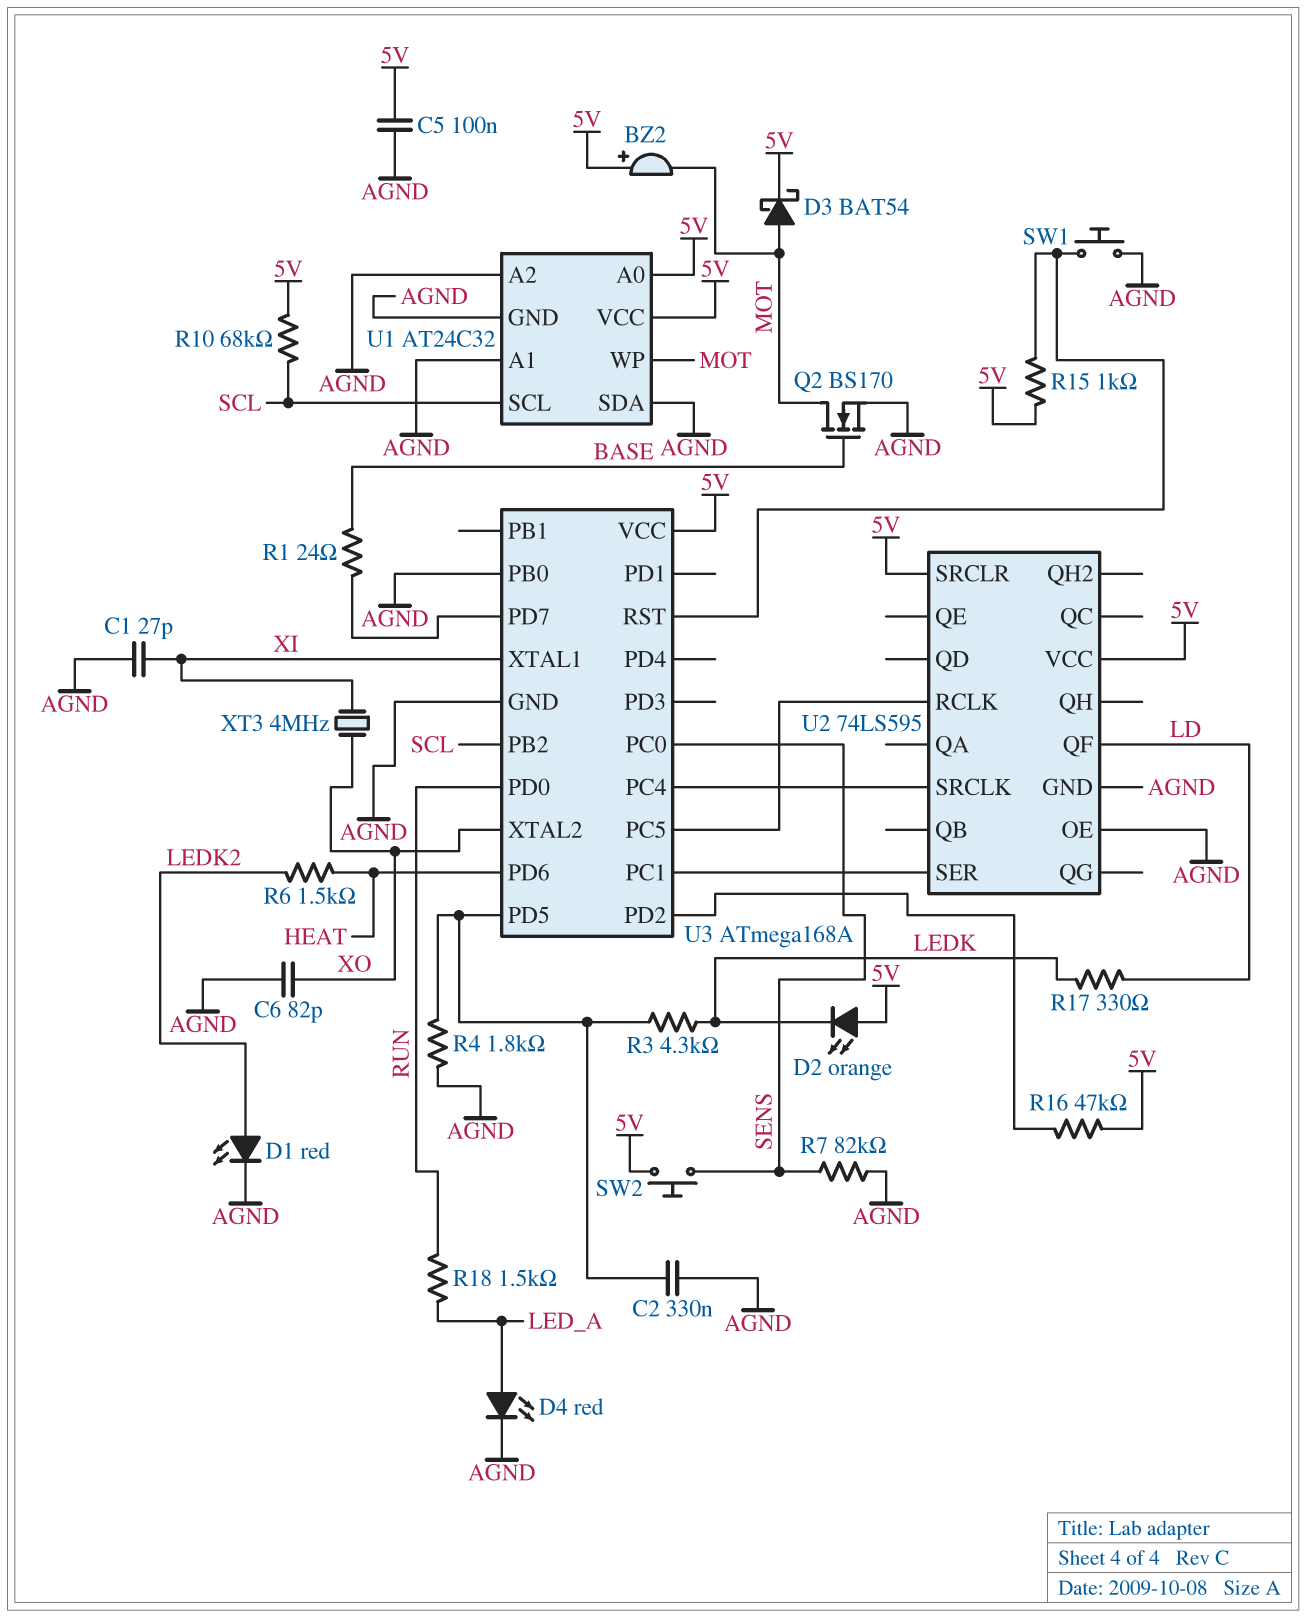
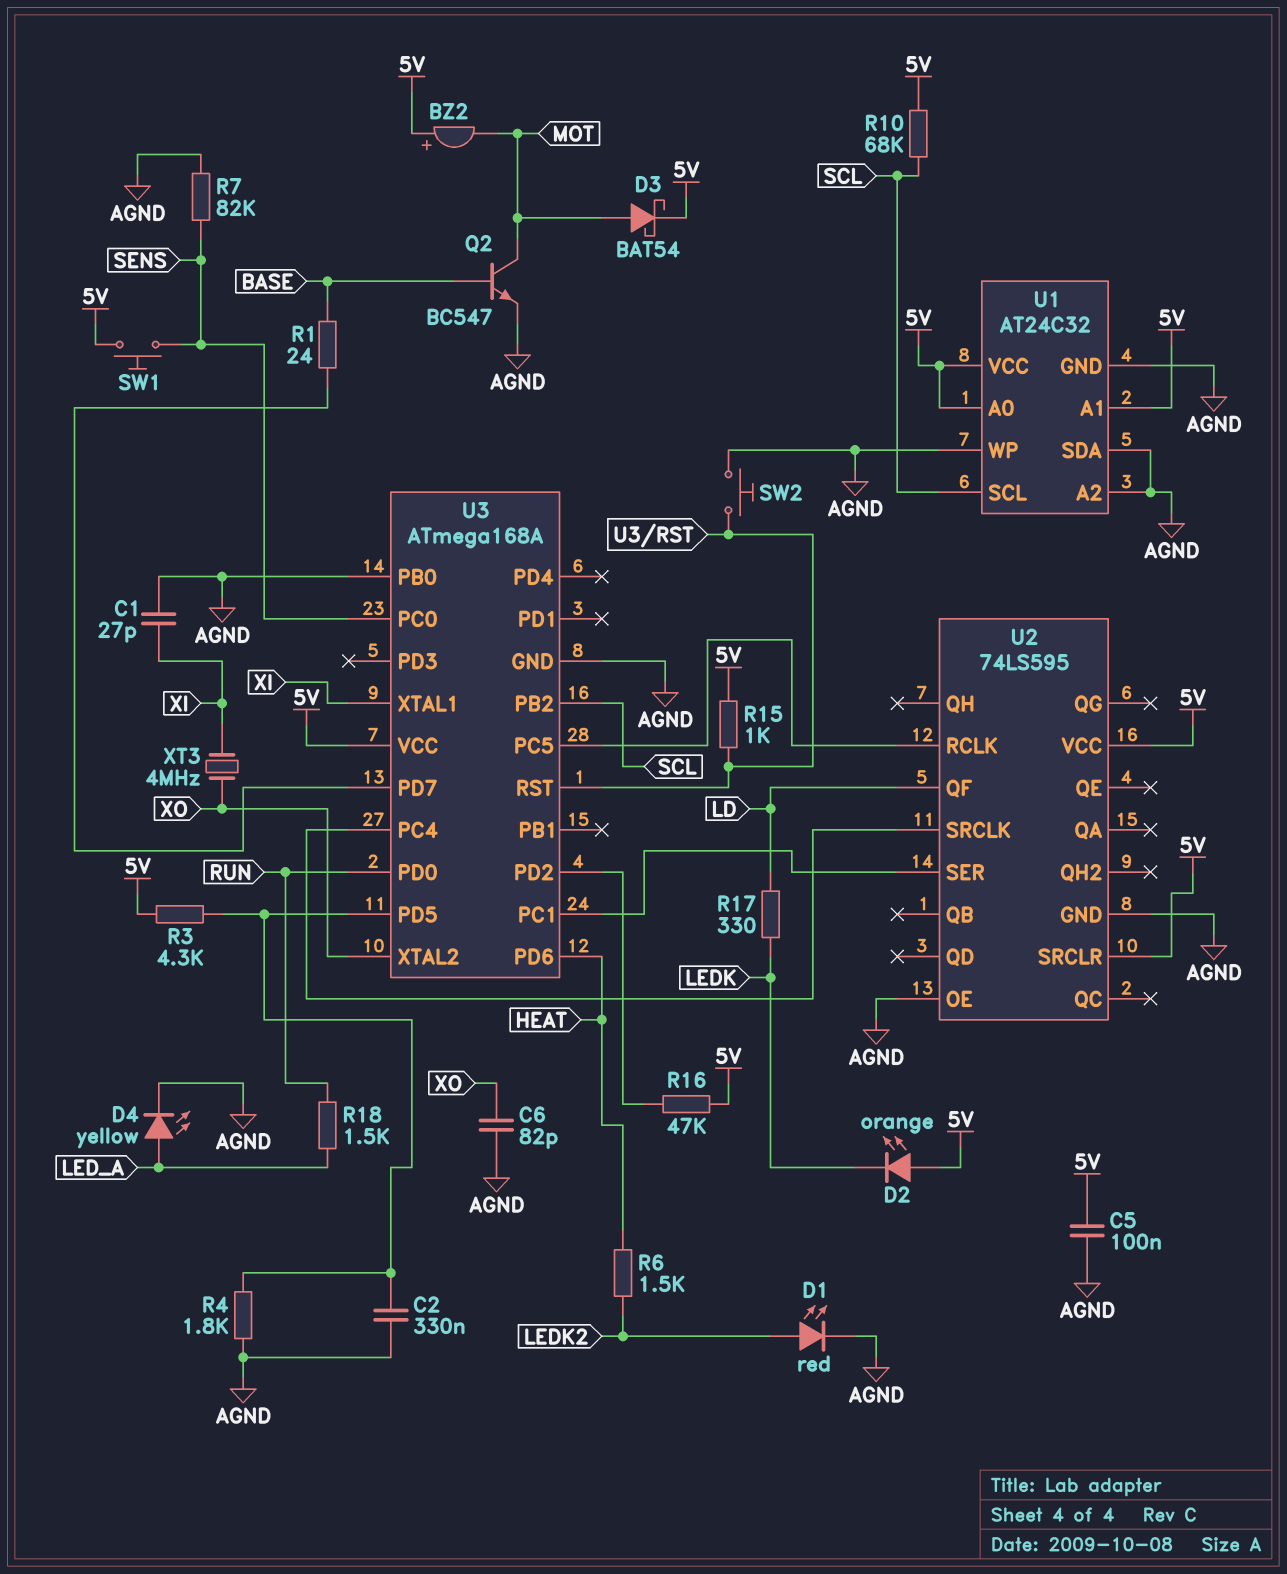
D4: LED red (A LED_A, K AGND) -> LED yellow (A LED_A, K AGND)
Q2: NMOS BS170 (G BASE, D MOT, S AGND) -> NPN BC547 (B BASE, C MOT, E AGND)
R3: 4.3k (LEDK, U3/PD5) -> 4.3k (5V, U3/PD5)
SW1: button (AGND, U3/RST) -> button (5V, SENS)
SW2: button (5V, SENS) -> button (AGND, U3/RST)
U1 pin A1: AGND -> 5V
U1 pin WP: MOT -> AGND

